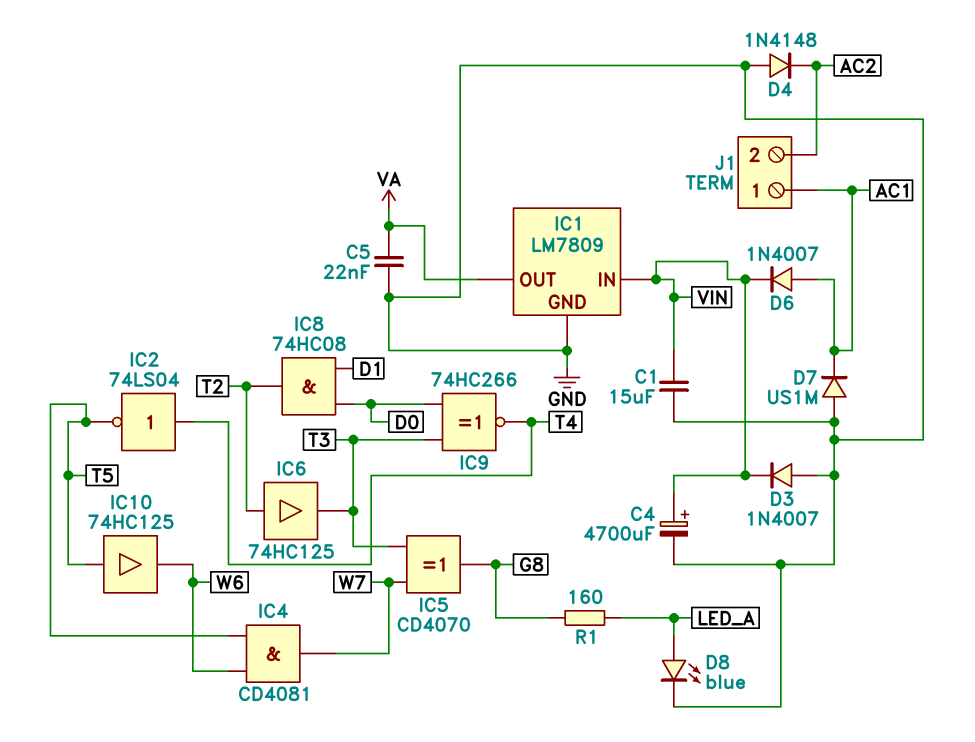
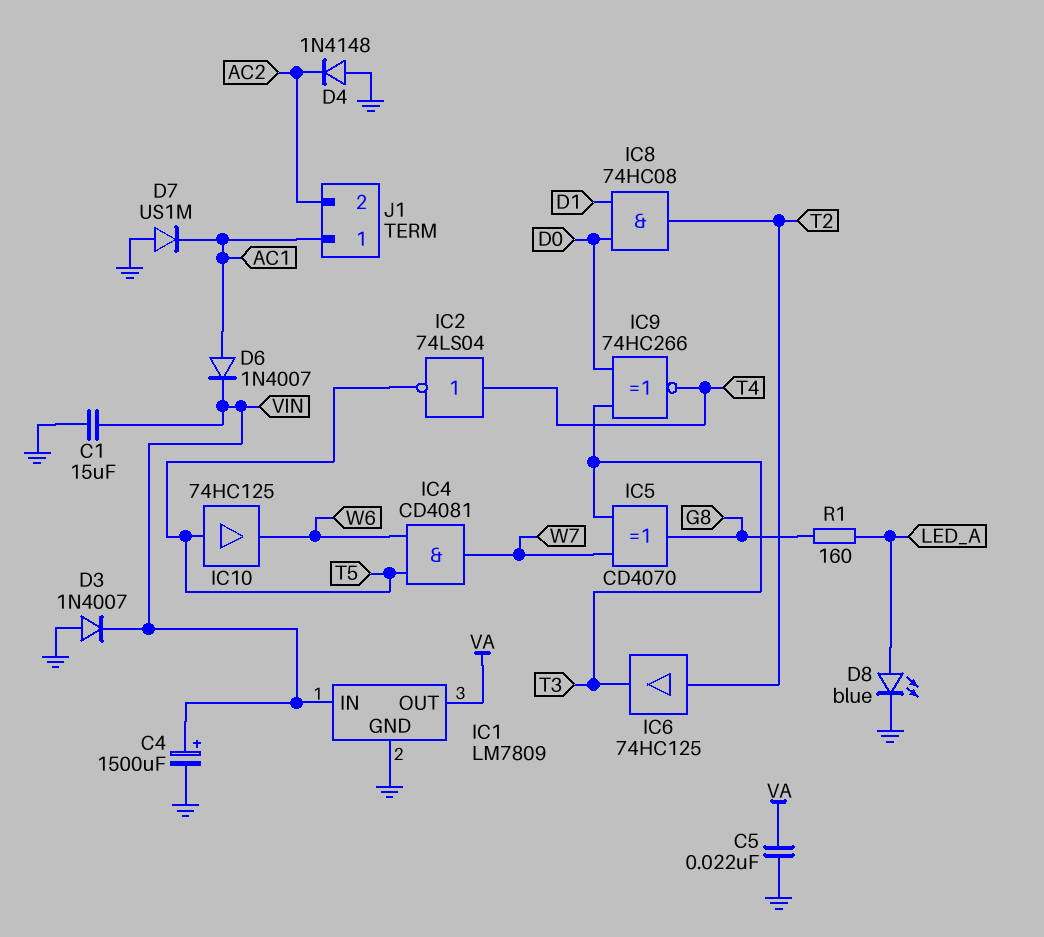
C4: 4700uF (plus VIN, minus GND) -> 1500uF (plus VIN, minus GND)

